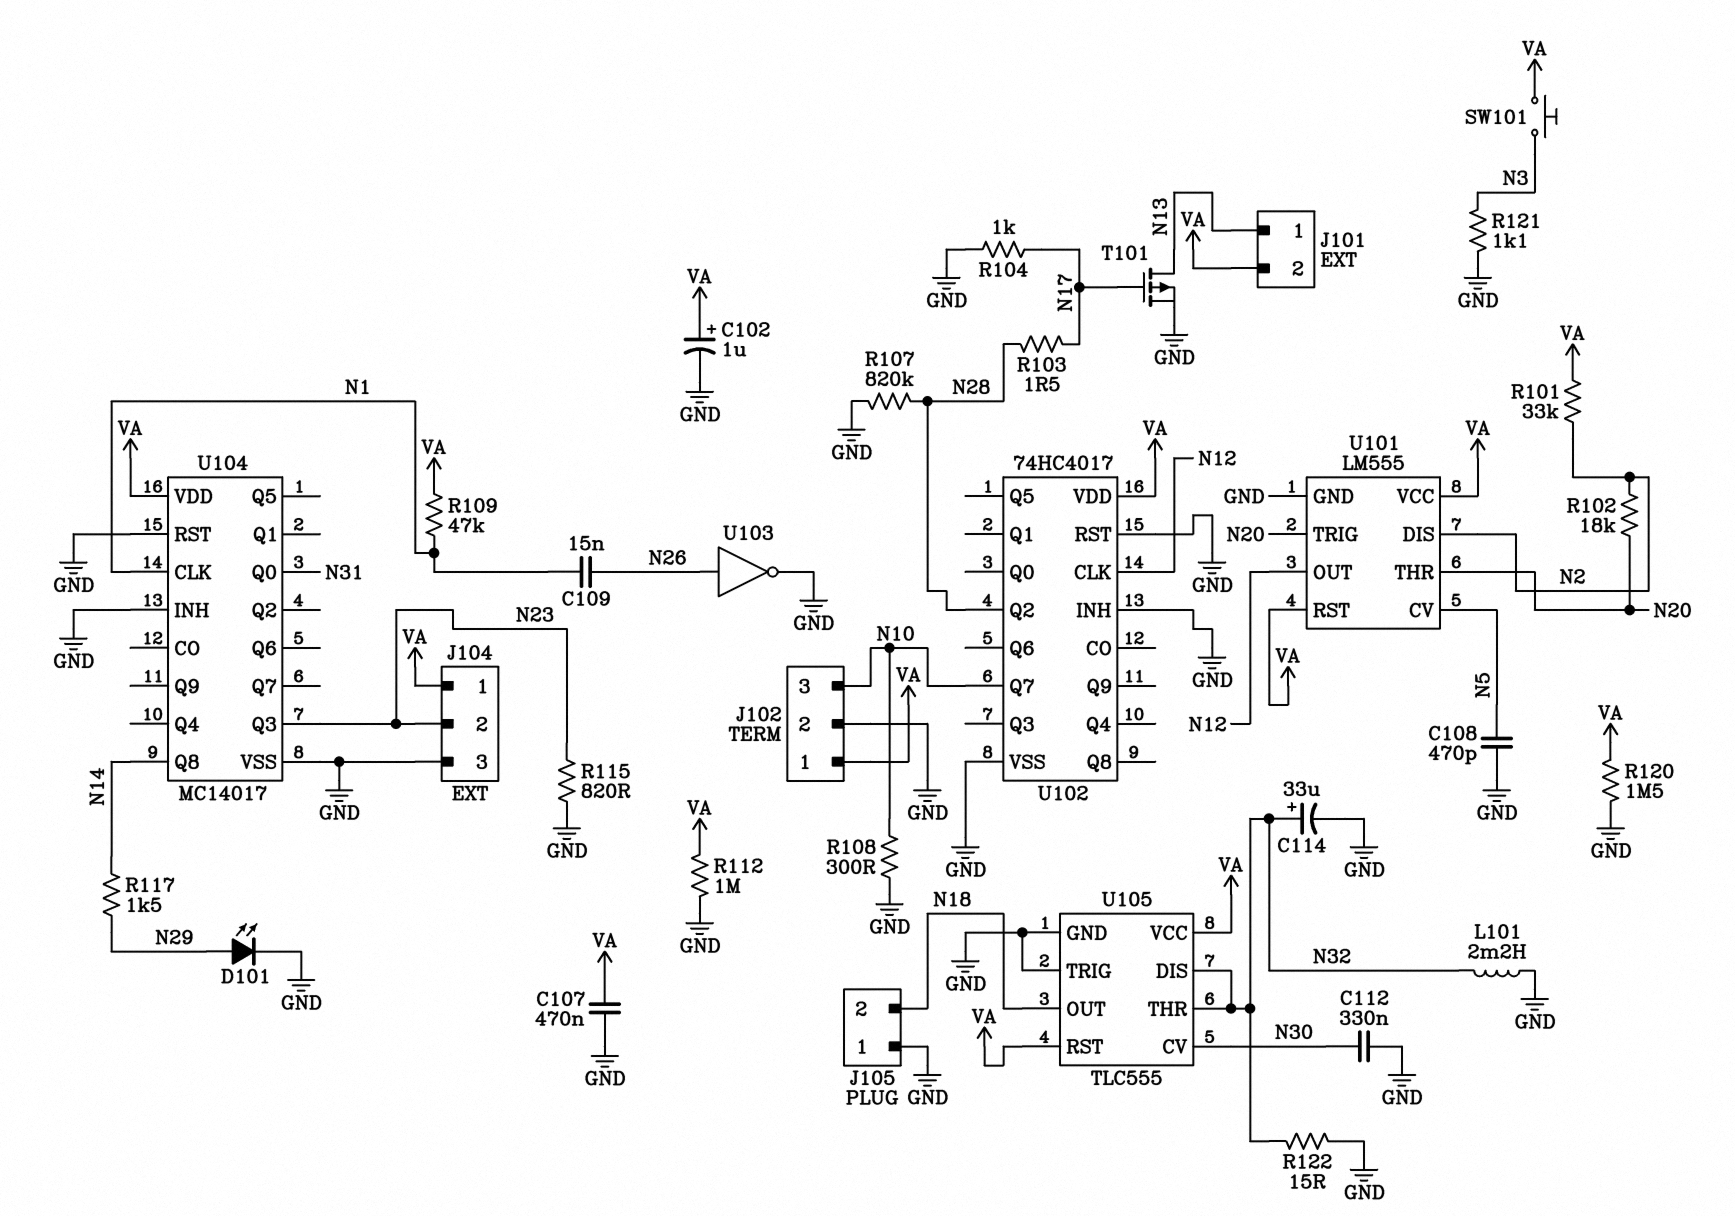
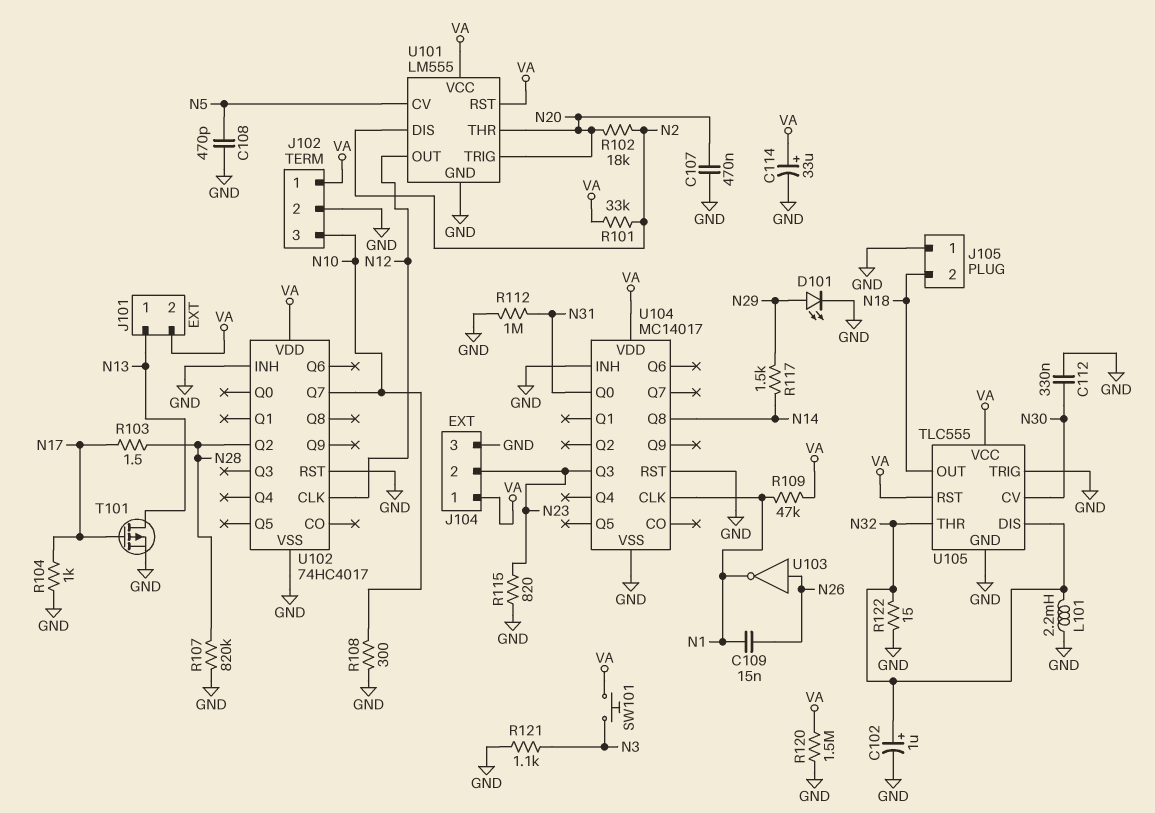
C102: 1uF (plus VA, minus GND) -> 1uF (plus N32, minus GND)
C107: 470nF (GND, VA) -> 470nF (GND, N20)
C114: 33uF (plus N32, minus GND) -> 33uF (plus VA, minus GND)
R112: 1M (GND, VA) -> 1M (GND, N31)
U103: NOT (in N26, out GND) -> NOT (in N26, out N1)

